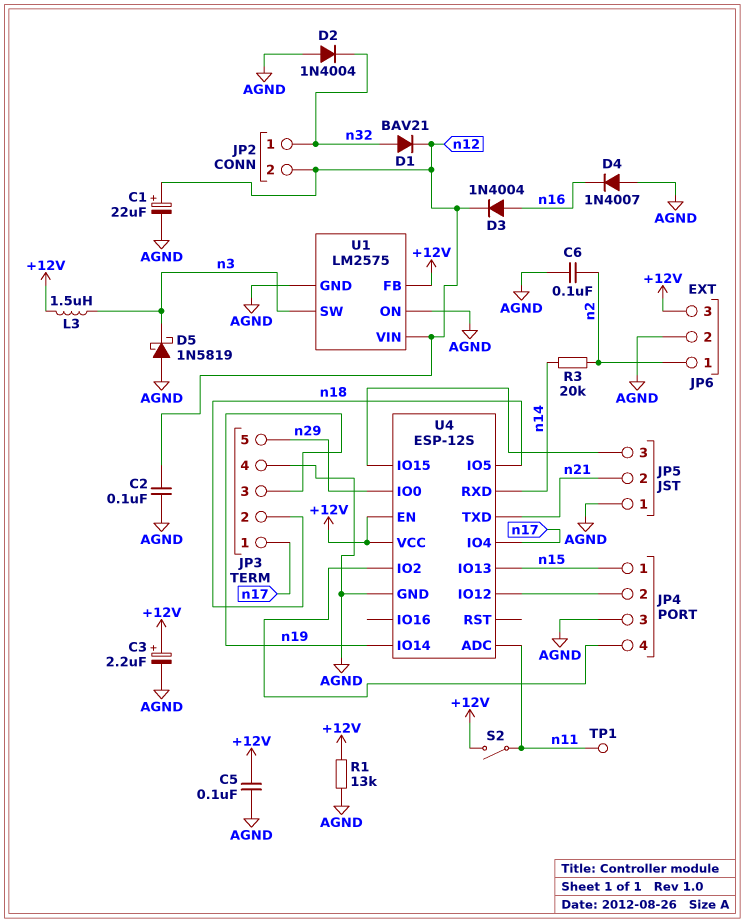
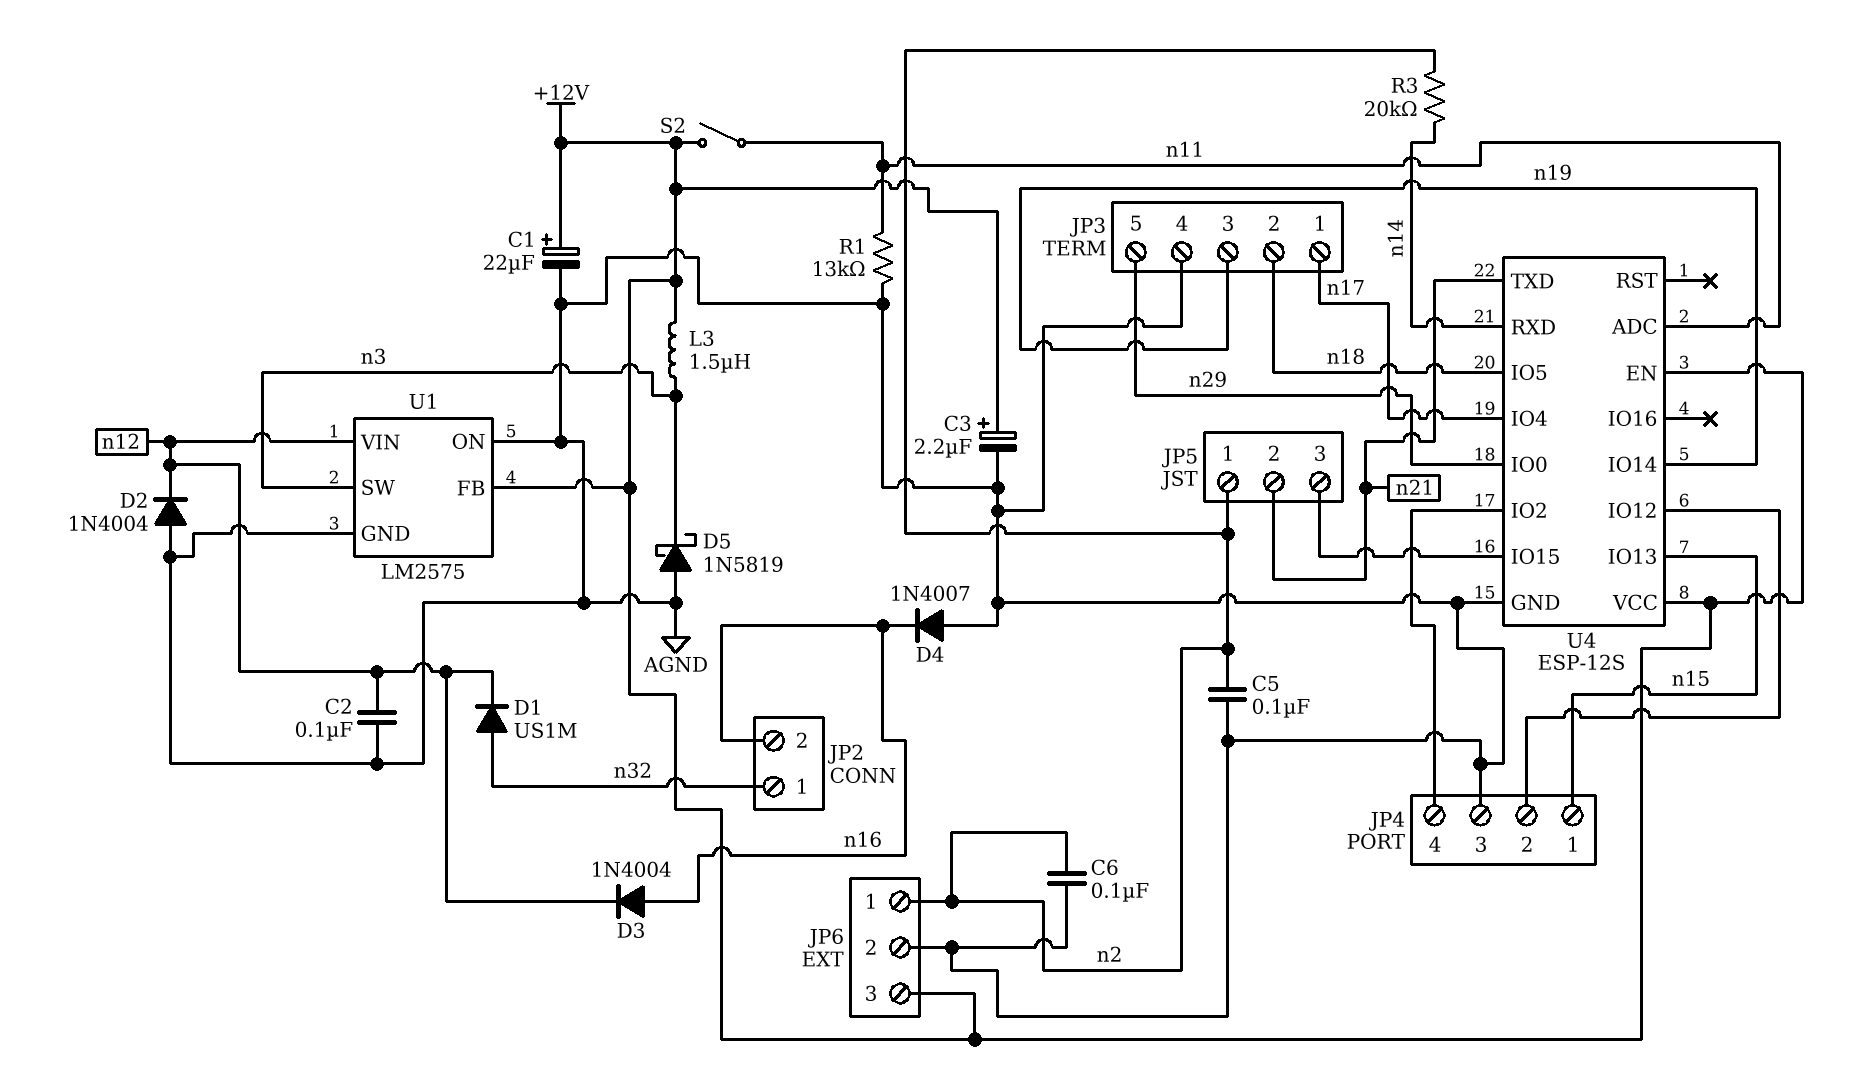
C1: 22uF (plus n12, minus AGND) -> 22uF (plus +12V, minus AGND)
C5: 100nF (+12V, AGND) -> 100nF (AGND, n2)
D1: diode BAV21 (A n32, K n12) -> diode US1M (A n32, K n12)
D2: diode 1N4004 (A AGND, K n32) -> diode 1N4004 (A AGND, K n12)
JP2 pin 2: n12 -> n16
JP5 pin 1: AGND -> n2
R1: 13k (+12V, AGND) -> 13k (AGND, n11)
TP1: test point (n11) -> none

